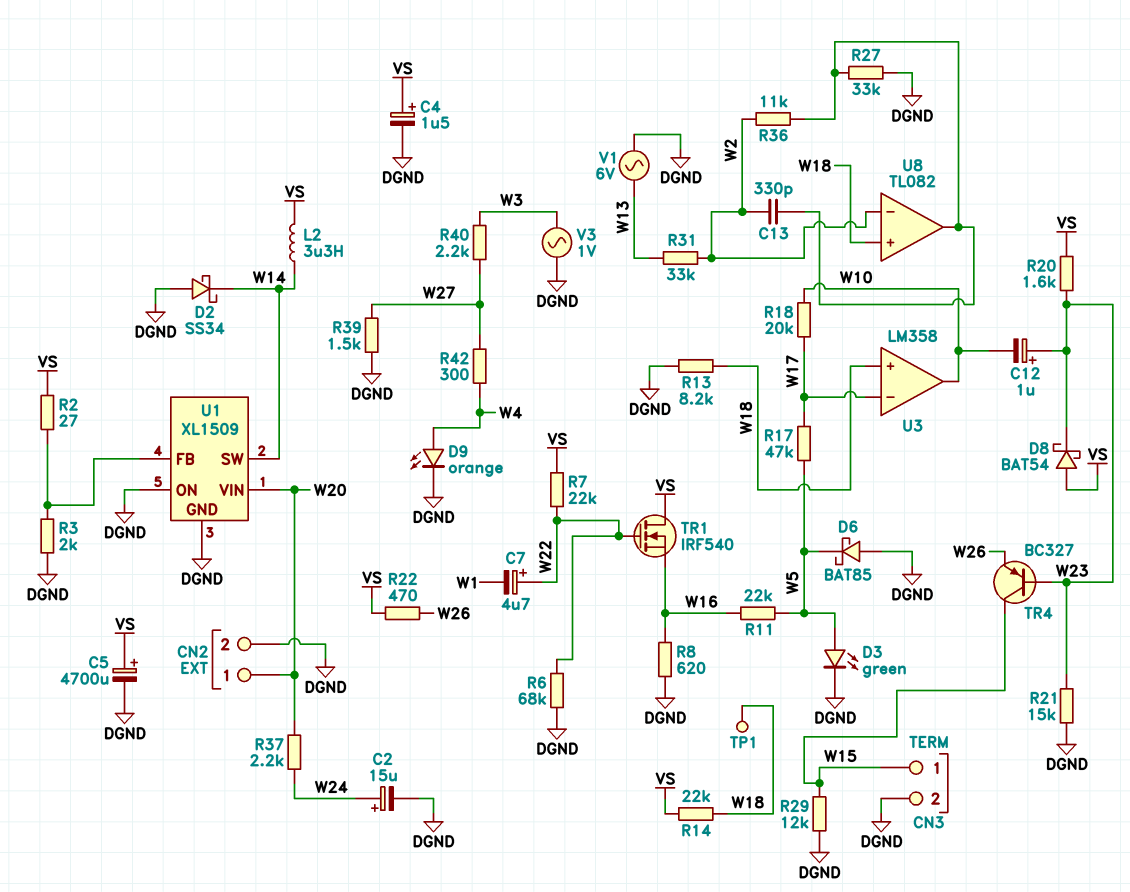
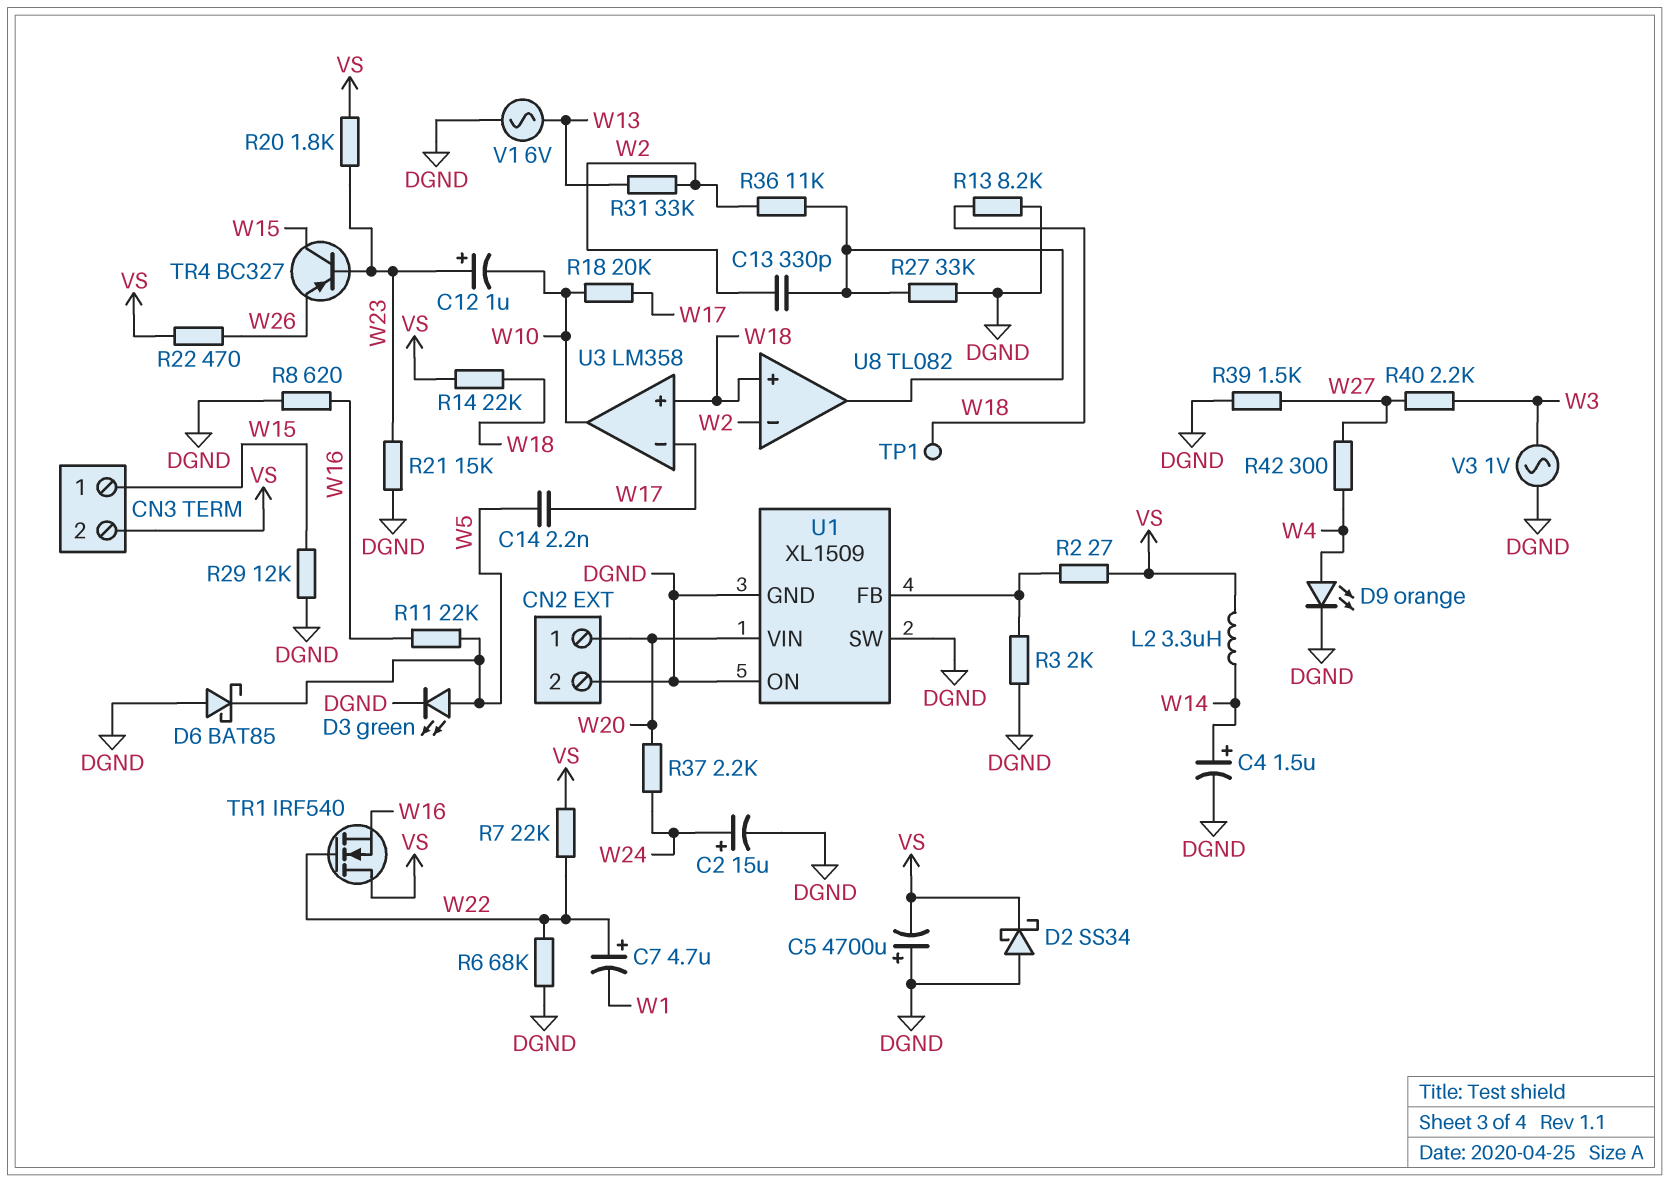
C4: 1.5uF (plus VS, minus DGND) -> 1.5uF (plus W14, minus DGND)
C5: 4700uF (plus VS, minus DGND) -> 4700uF (plus DGND, minus VS)
C14: none -> 2.2nF (W5, W17)
CN3 pin 2: DGND -> VS
D2: schottky SS34 (A DGND, K W14) -> schottky SS34 (A DGND, K VS)
D8: schottky BAT54 (A VS, K W23) -> none
R17: 47k (W5, W17) -> none
R20: 1.6k (VS, W23) -> 1.8k (VS, W23)
U1 pin SW: W14 -> DGND

